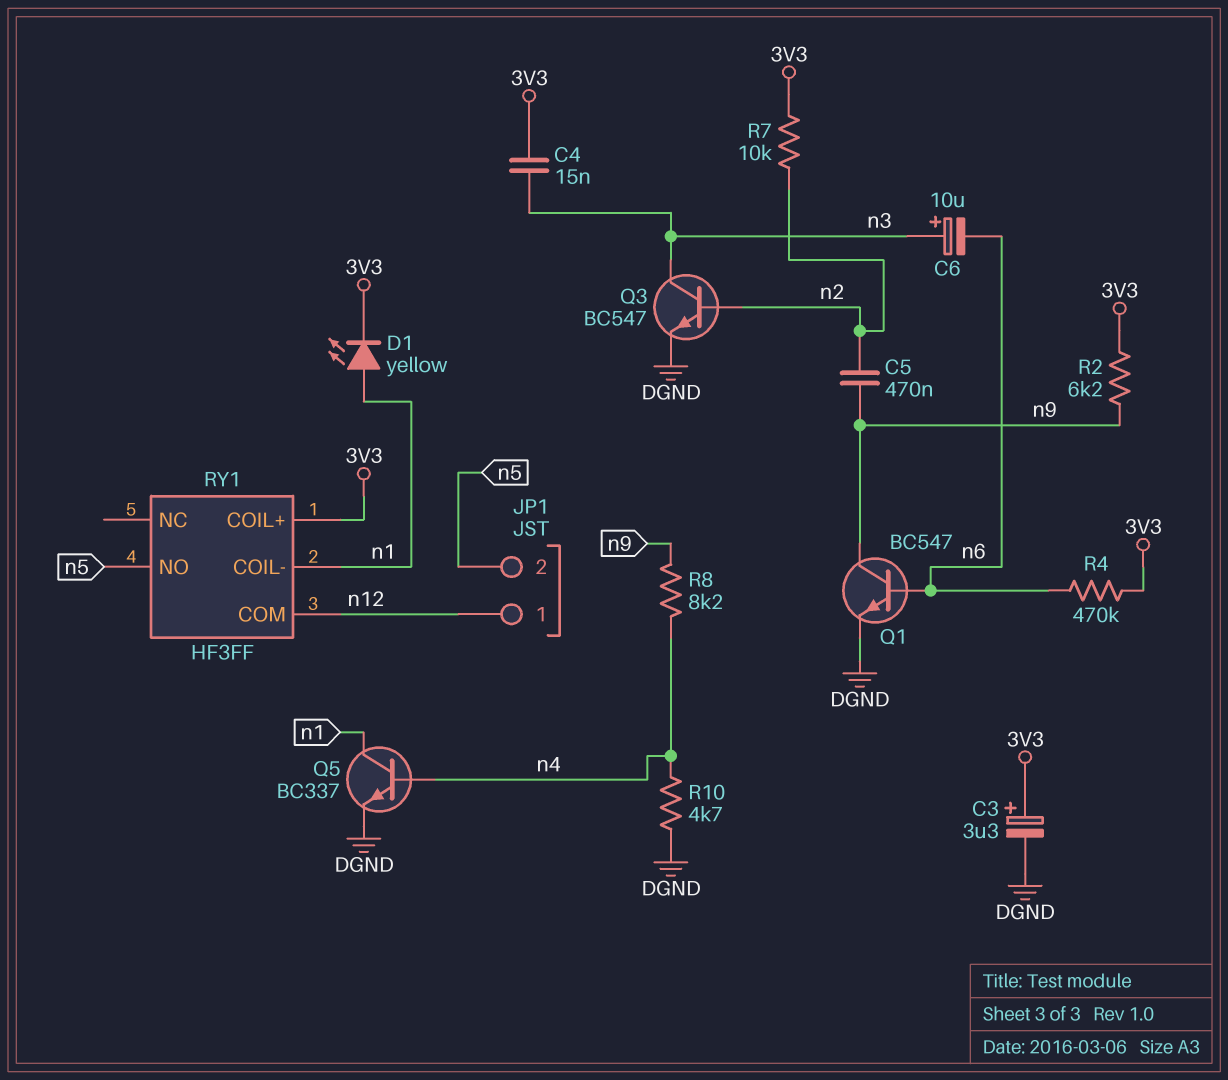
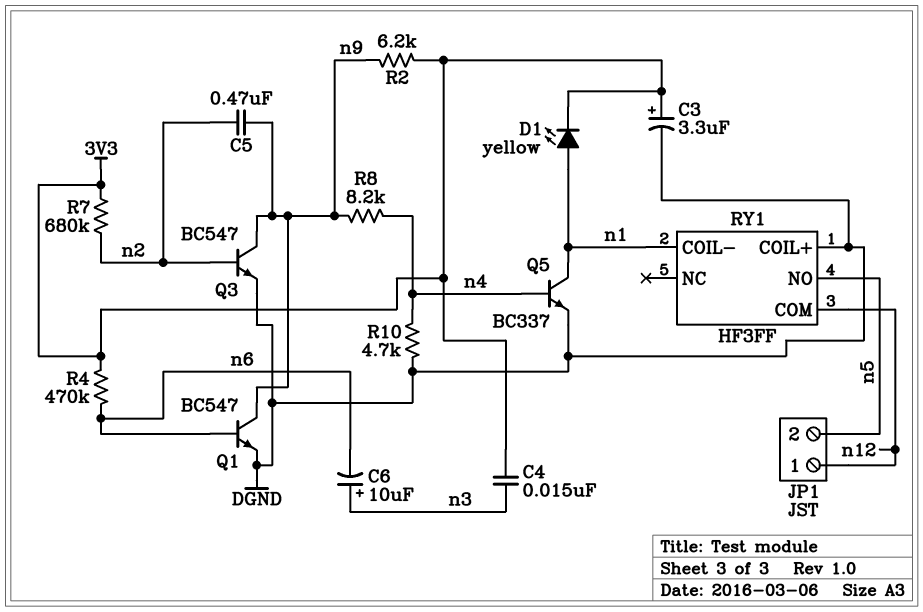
Q3: NPN BC547 (B n2, C n3, E DGND) -> NPN BC547 (B n2, C n9, E DGND)
R7: 10k (3V3, n2) -> 680k (3V3, n2)
RY1 pin COIL+: 3V3 -> DGND

